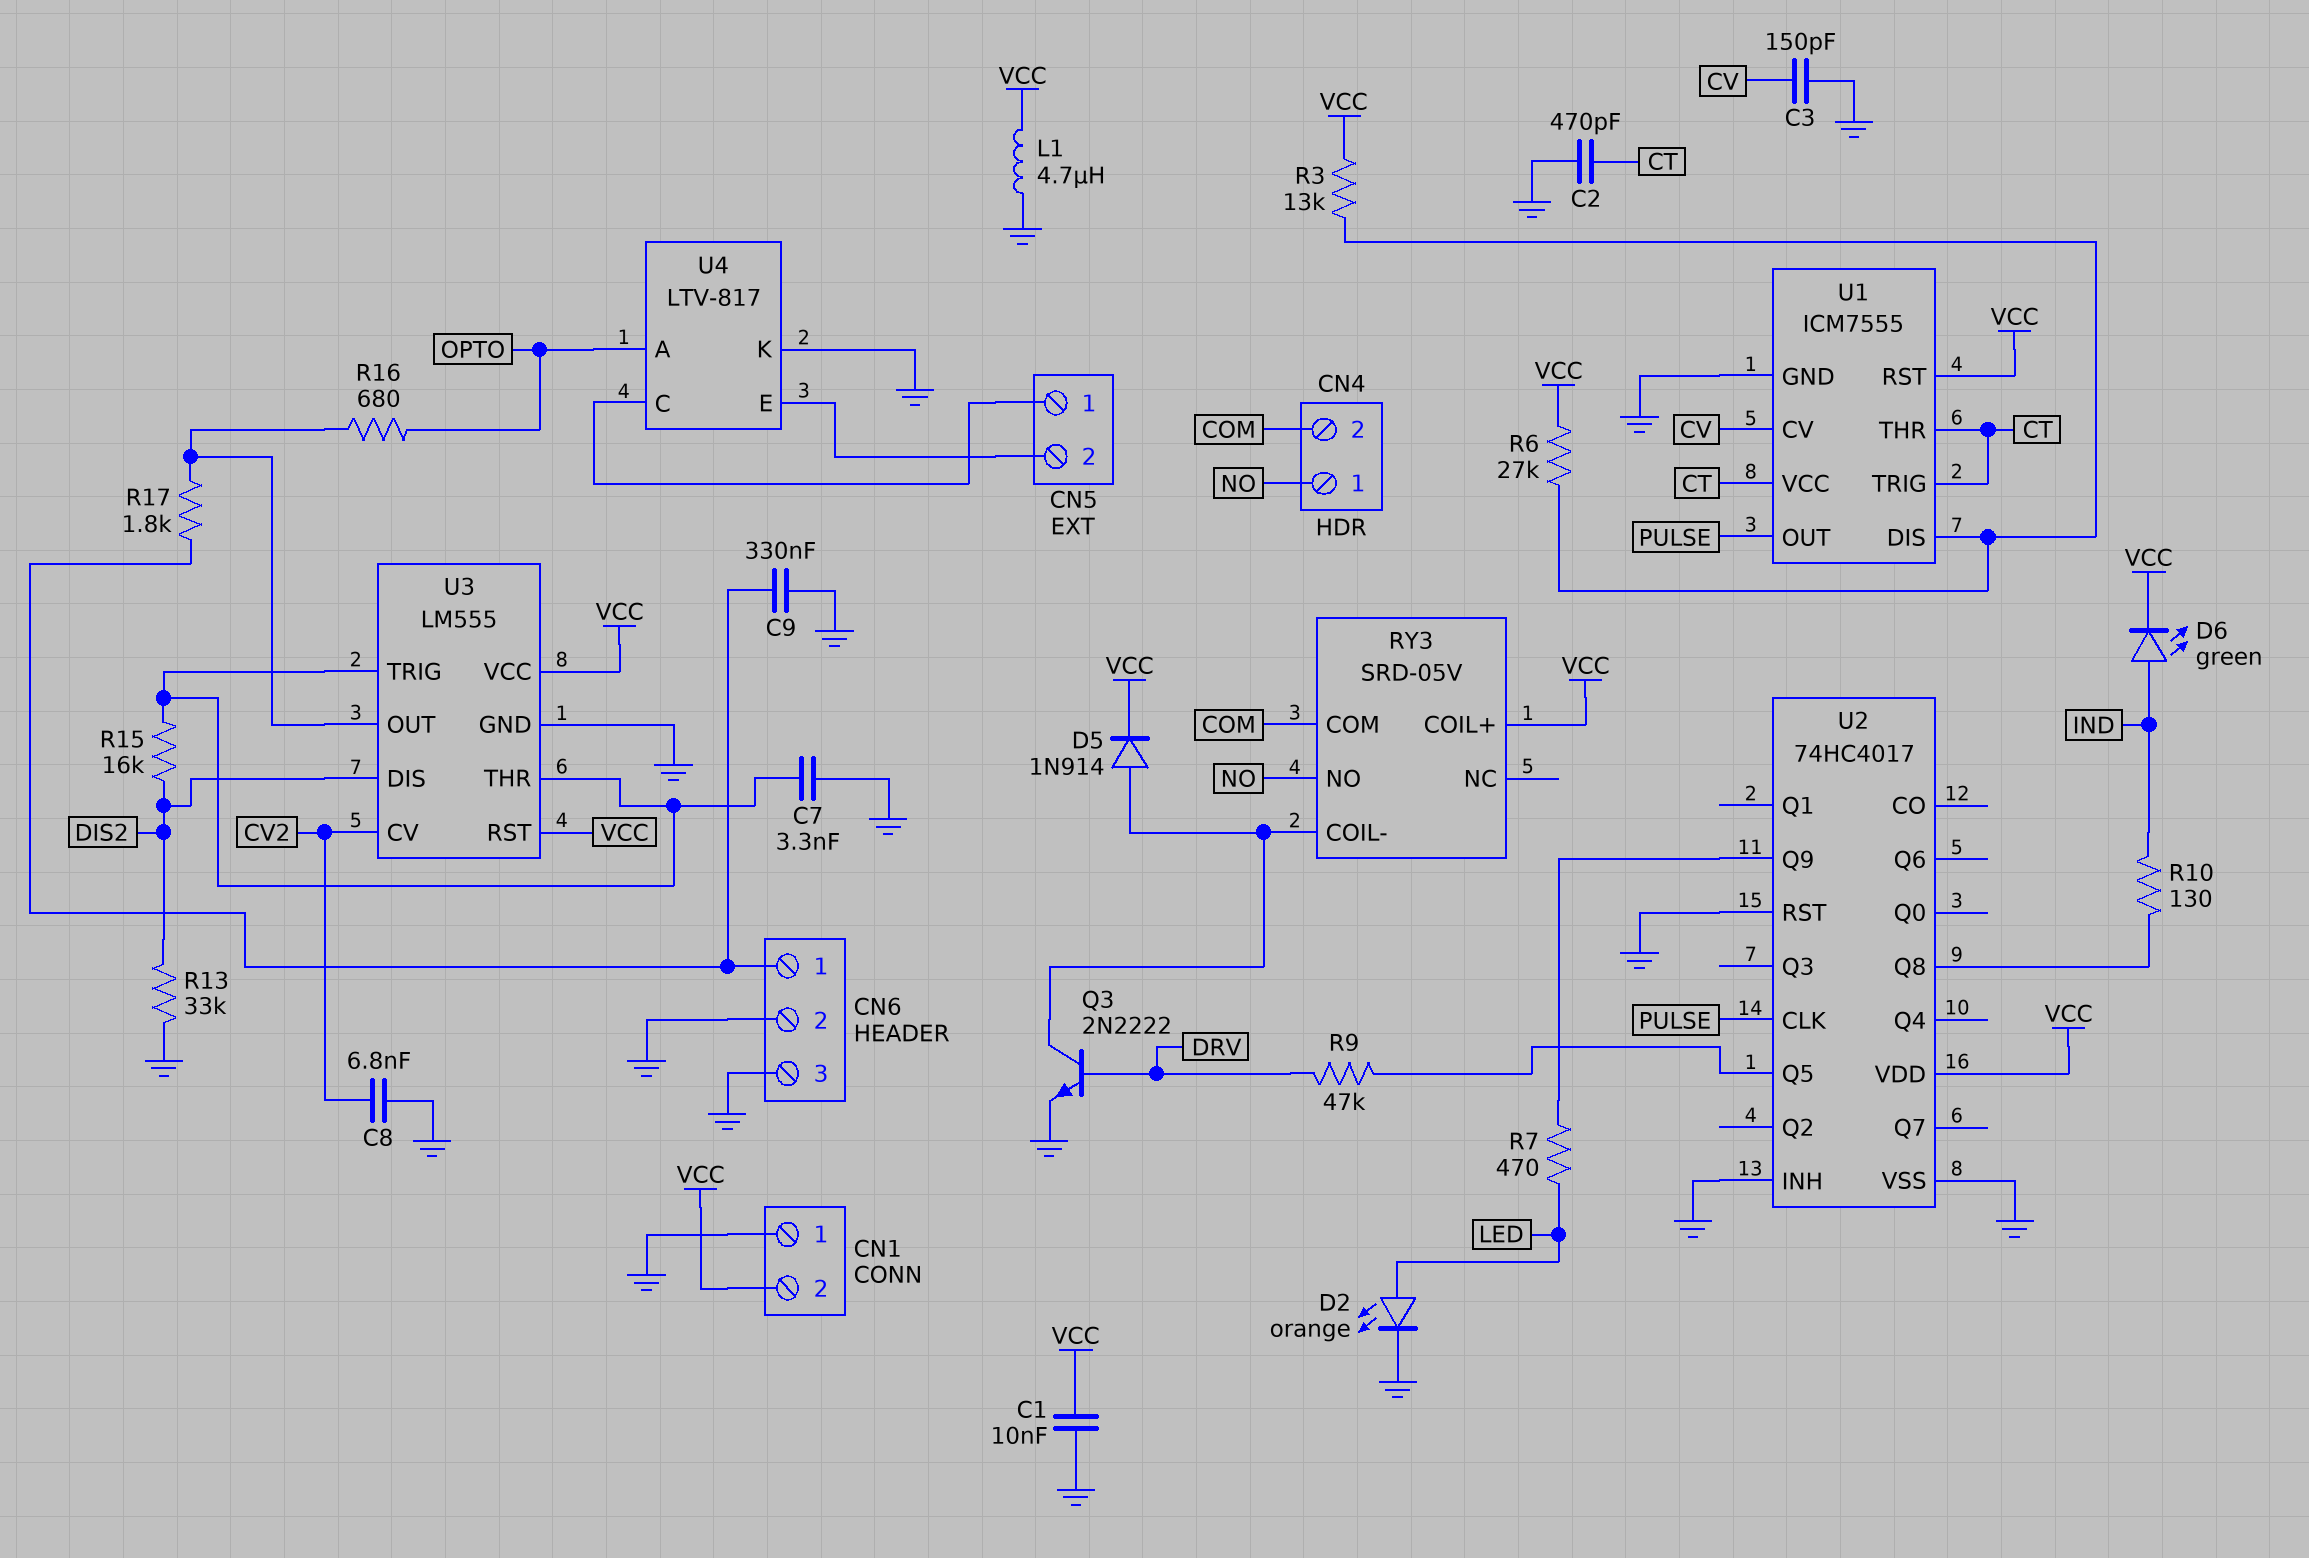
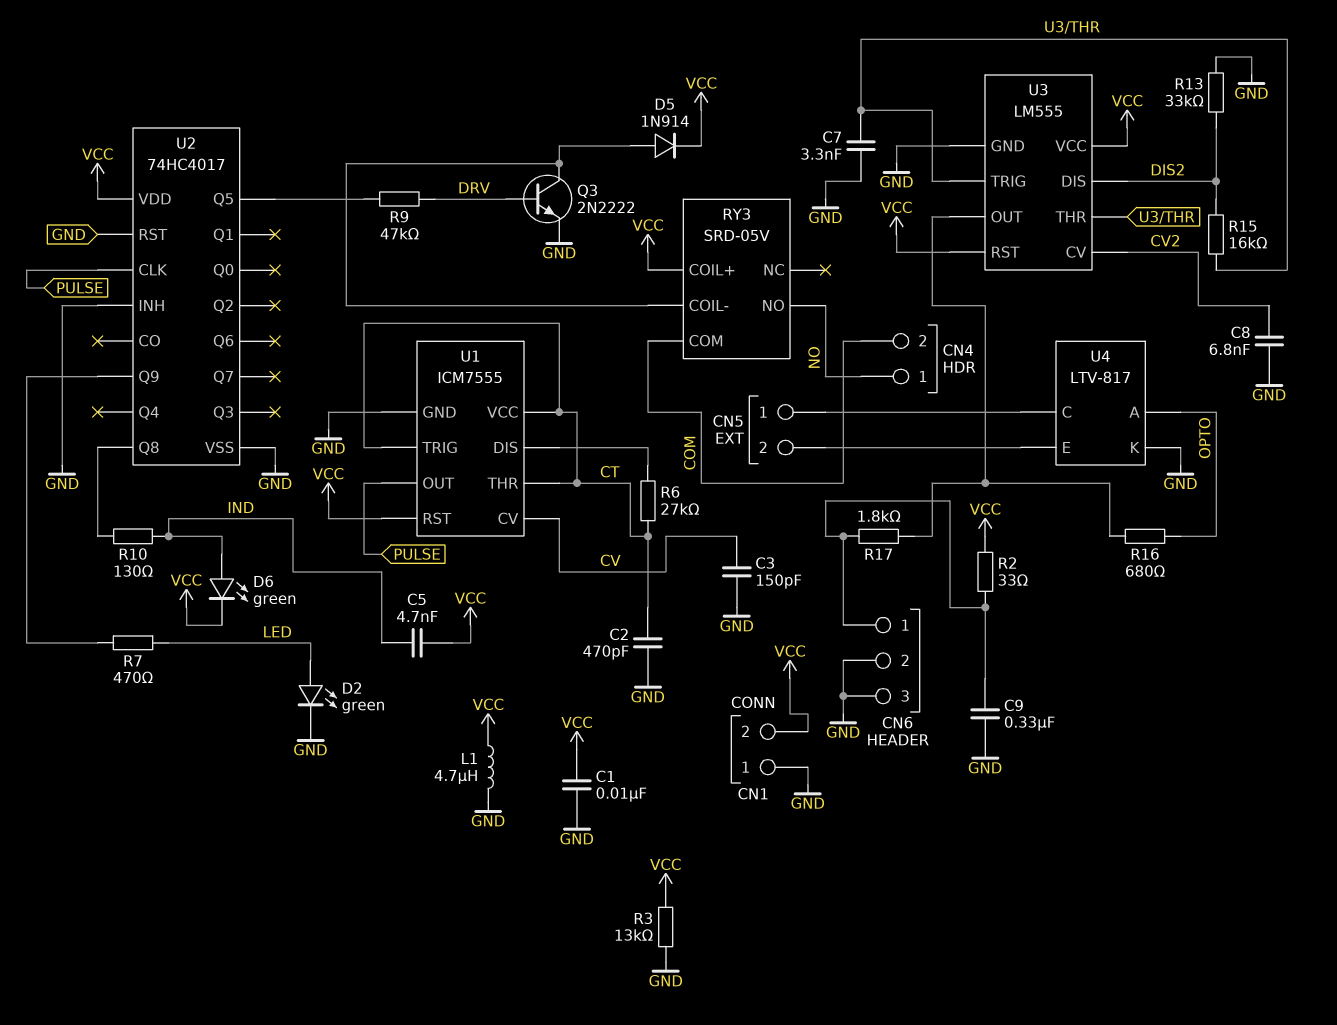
C5: none -> 4.7nF (IND, VCC)
D2: LED orange (A LED, K GND) -> LED green (A LED, K GND)
R2: none -> 33 (CN6/1, VCC)
R3: 13k (U1/DIS, VCC) -> 13k (GND, VCC)
R6: 27k (U1/DIS, VCC) -> 27k (CT, U1/DIS)

